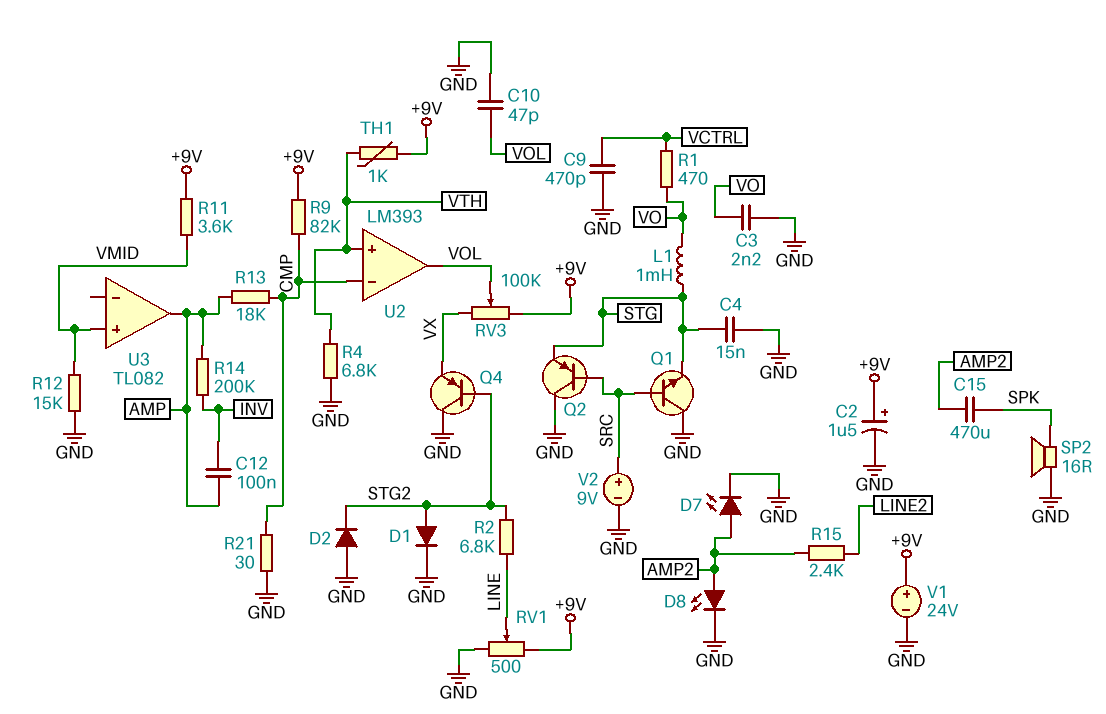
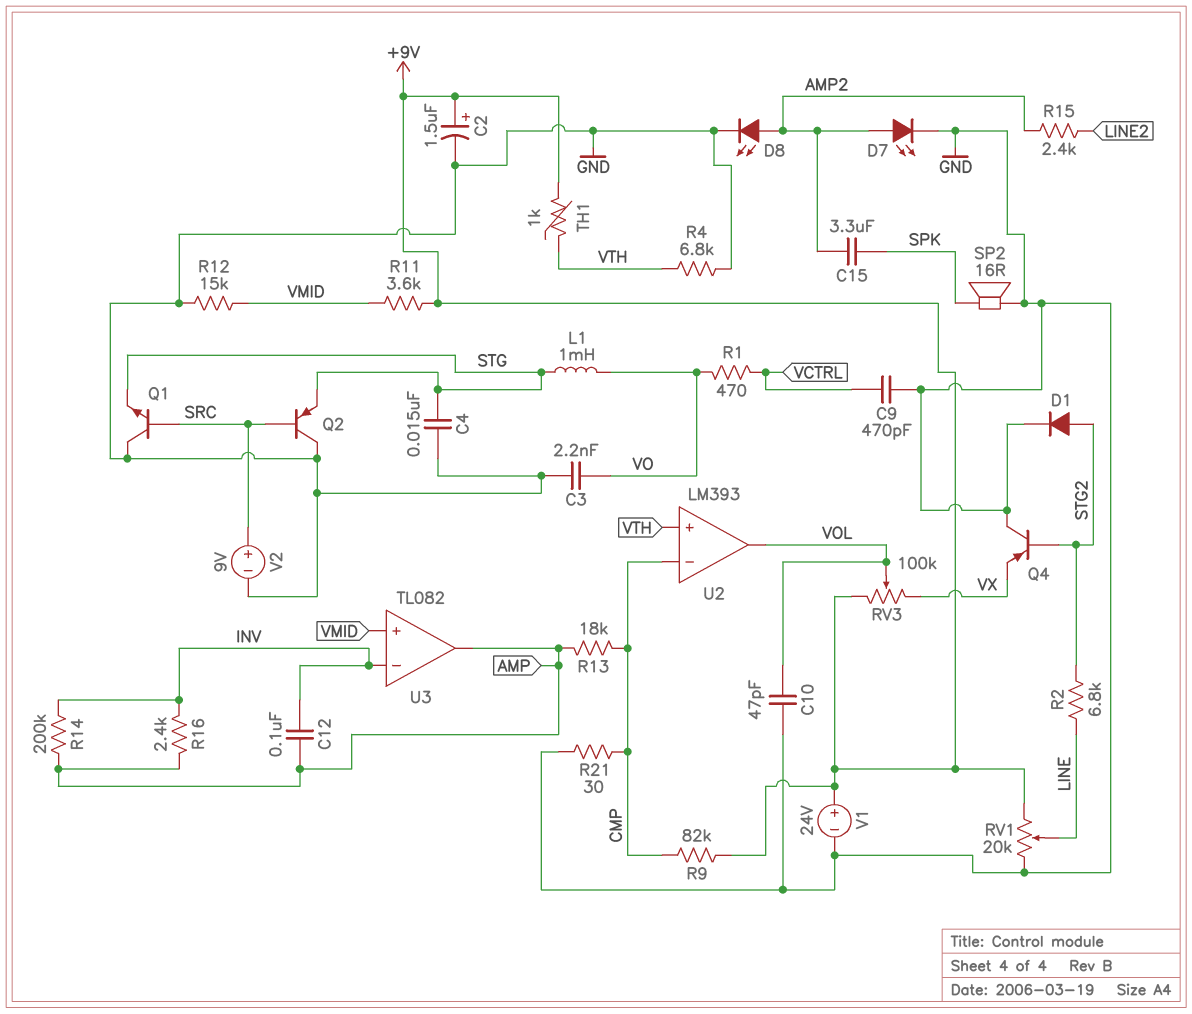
C15: 470uF (AMP2, SPK) -> 3.3uF (AMP2, SPK)
D2: diode (A GND, K STG2) -> none
R16: none -> 2.4k (AMP, INV)
RV1: 500 (+9V, GND, wiper LINE) -> 20k (+9V, GND, wiper LINE)
U3 pin in-: none -> INV

